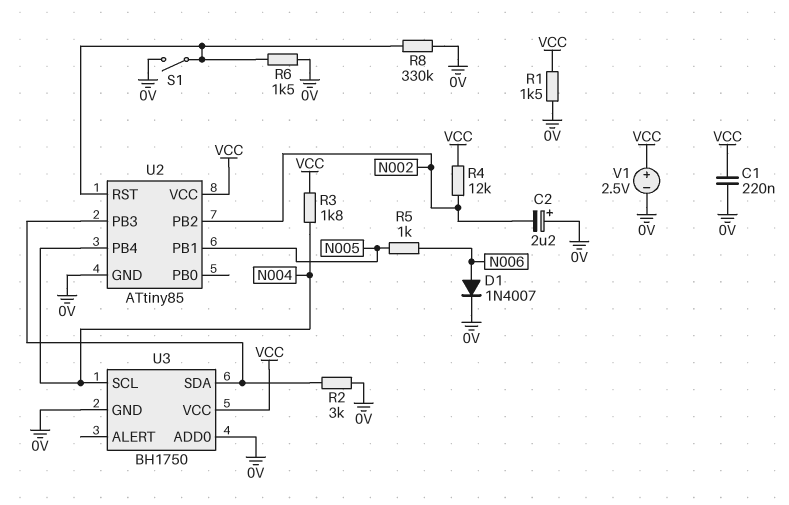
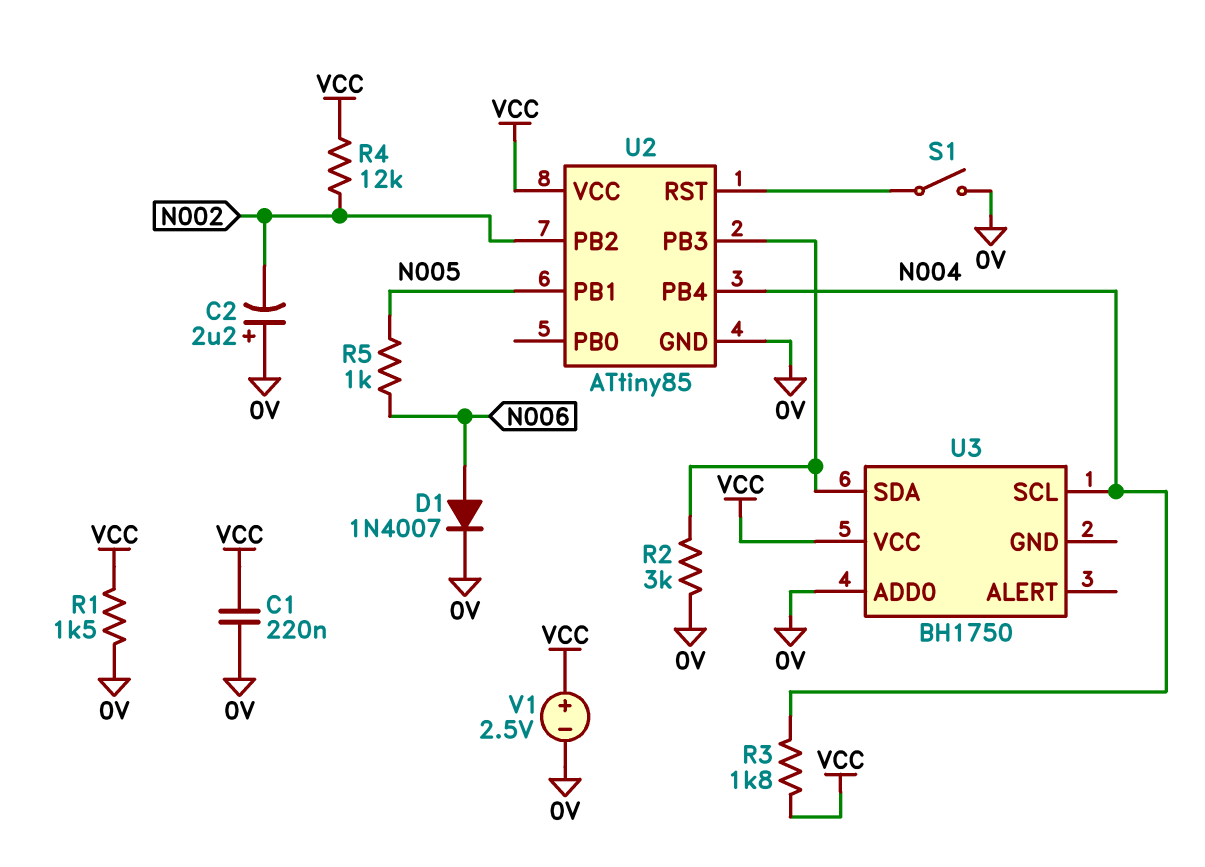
R6: 1.5k (0V, U2/RST) -> none
R8: 330k (0V, U2/RST) -> none
U3 pin GND: 0V -> none

